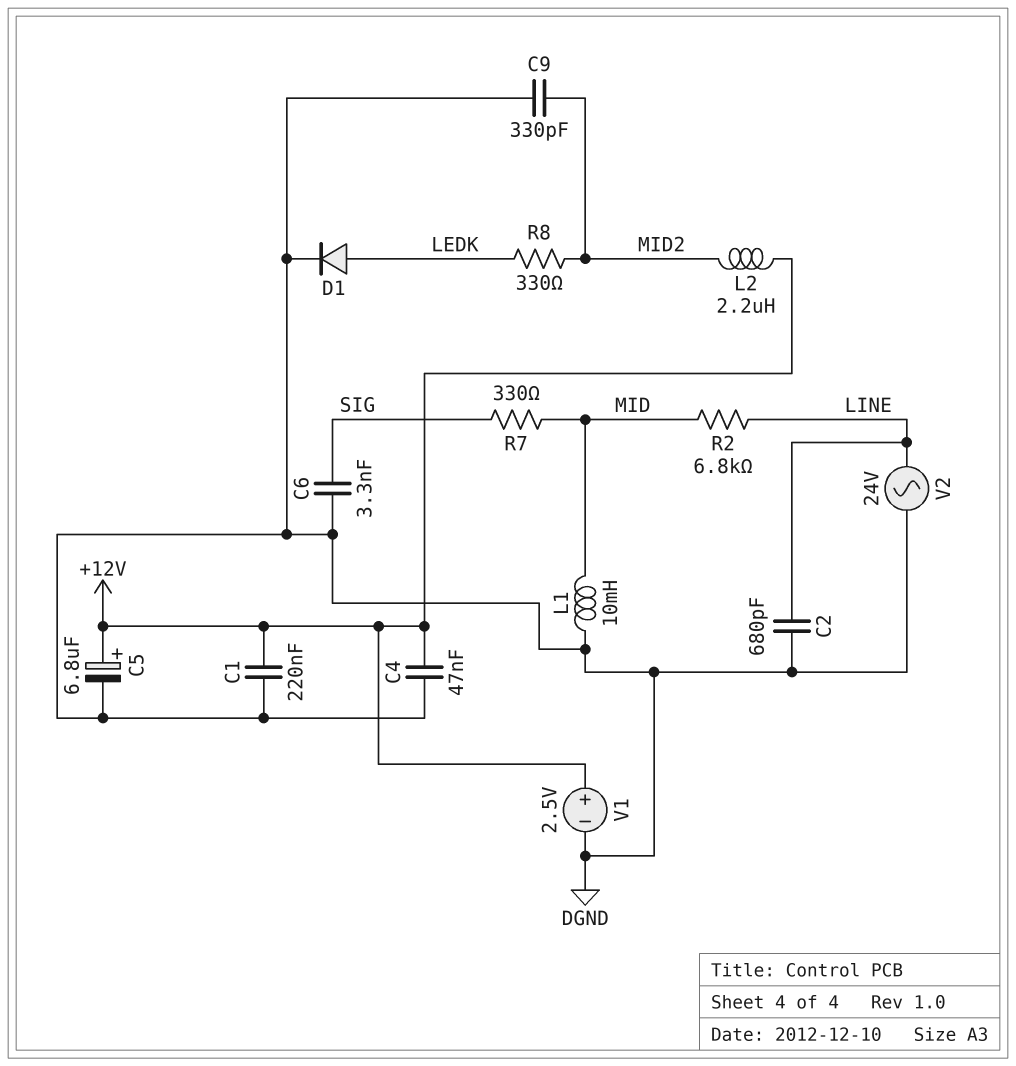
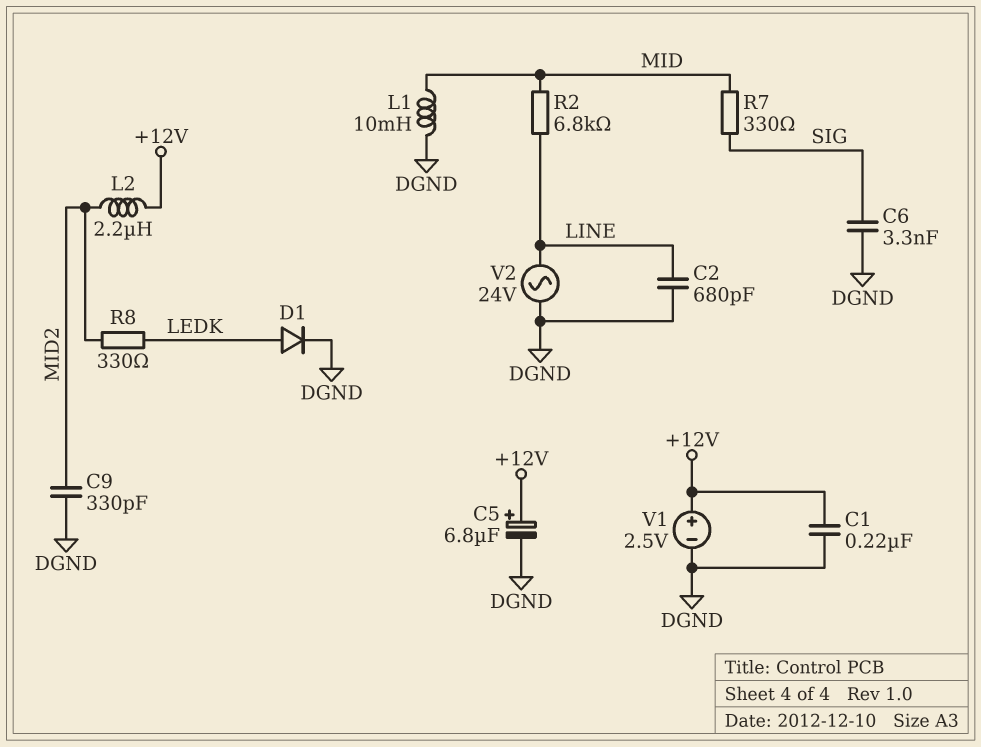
C4: 47nF (+12V, DGND) -> none

